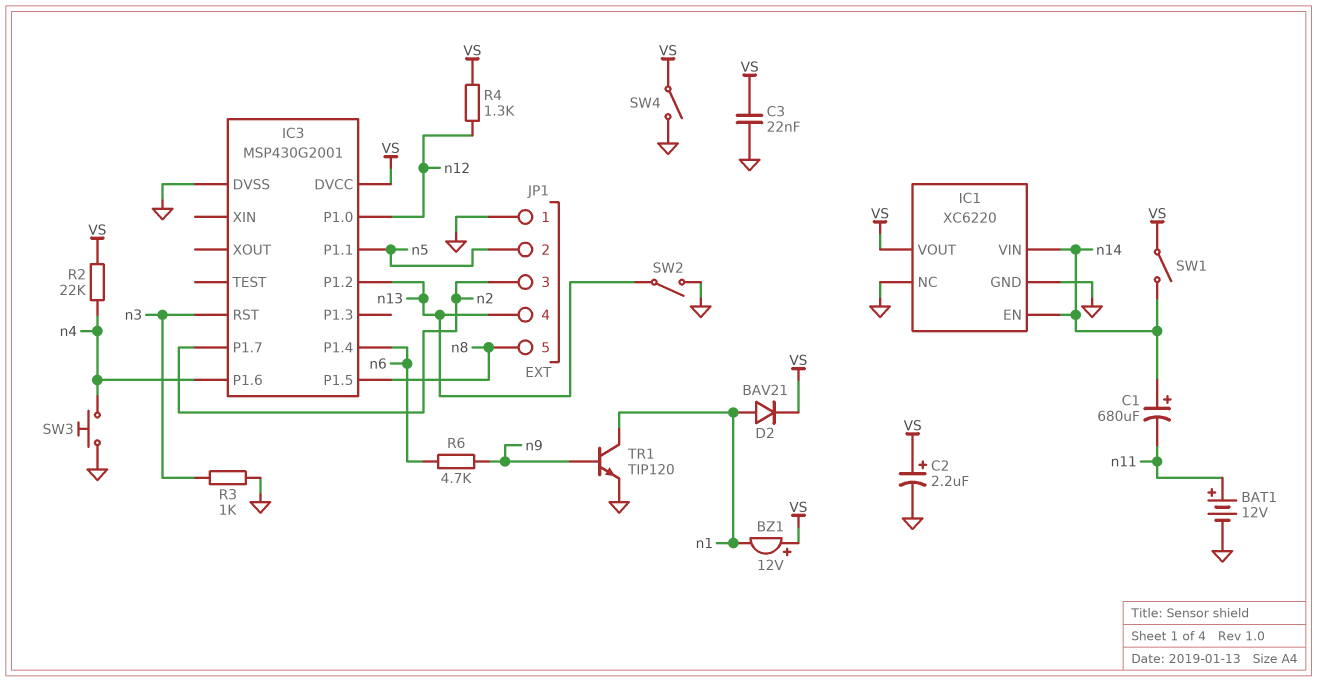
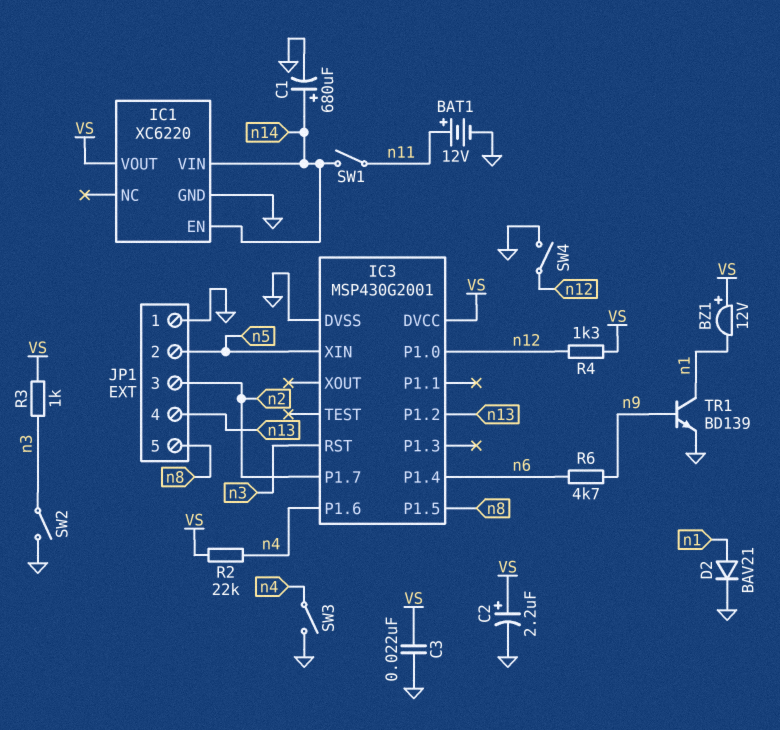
C1: 680uF (plus n14, minus n11) -> 680uF (plus n14, minus GND)
D2: diode BAV21 (A n1, K VS) -> diode BAV21 (A n1, K GND)
IC1 pin NC: GND -> none
IC3 pin P1.1: n5 -> none
IC3 pin XIN: none -> n5
R3: 1k (GND, n3) -> 1k (VS, n3)
SW1: switch (VS, n14) -> switch (n11, n14)
SW2: switch (GND, n13) -> switch (GND, n3)
SW3: button (GND, n4) -> switch (GND, n4)
SW4: switch (GND, VS) -> switch (GND, n12)
TR1: NPN TIP120 (B n9, C n1, E GND) -> NPN BD139 (B n9, C n1, E GND)

